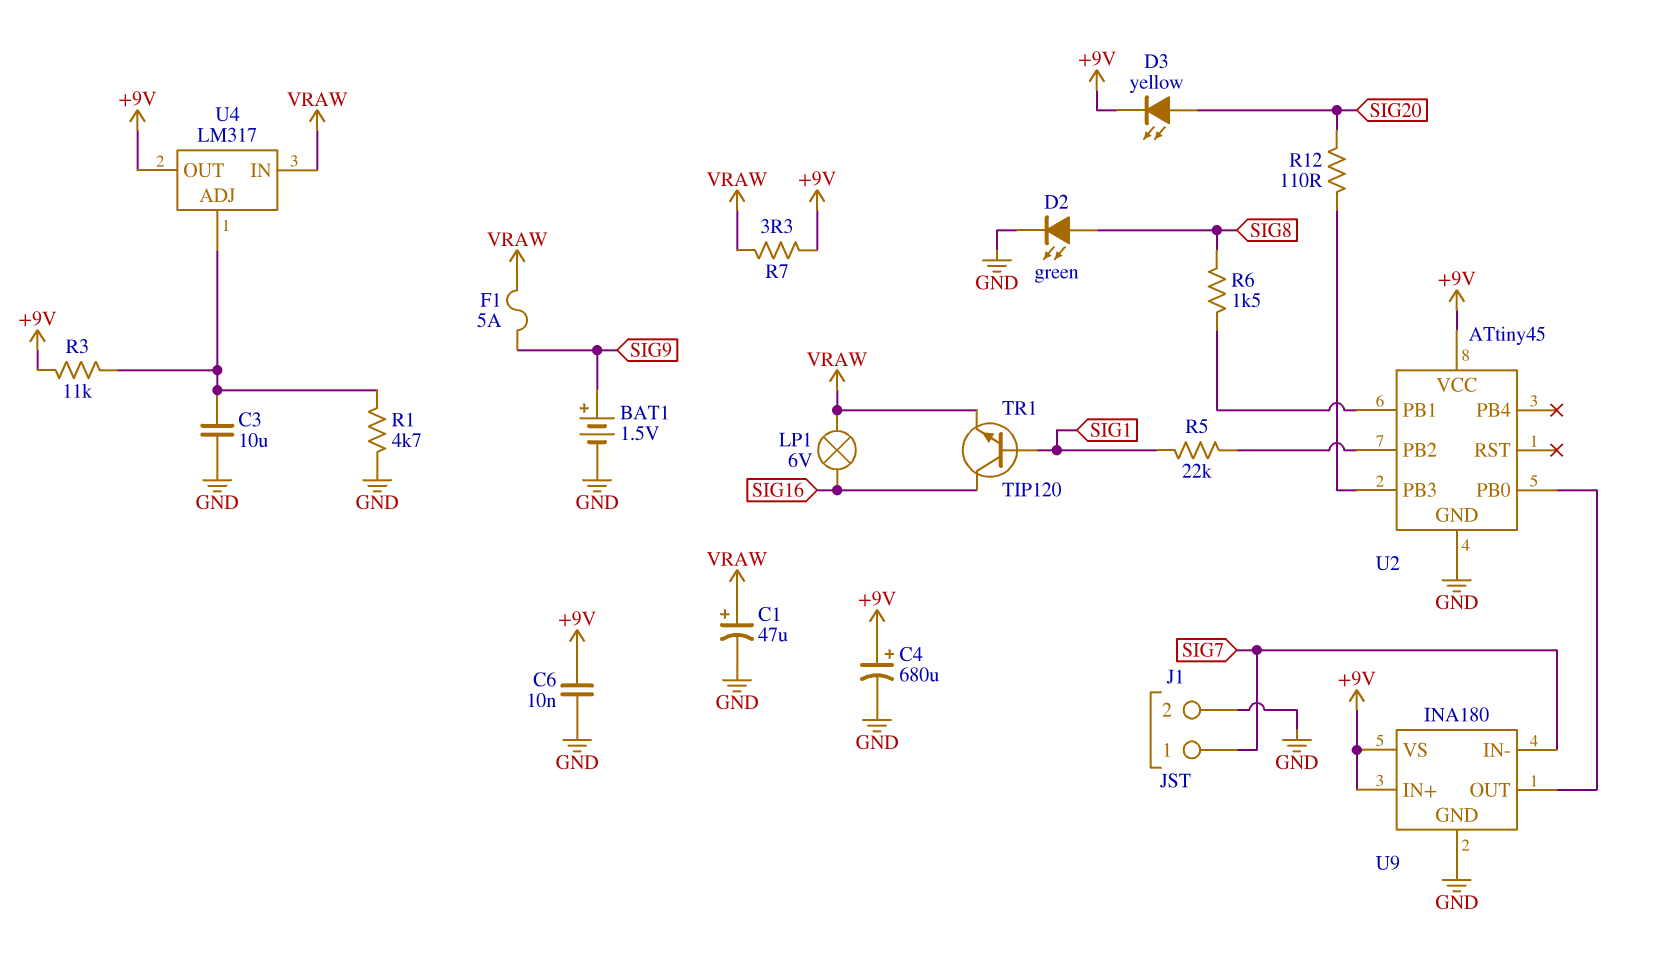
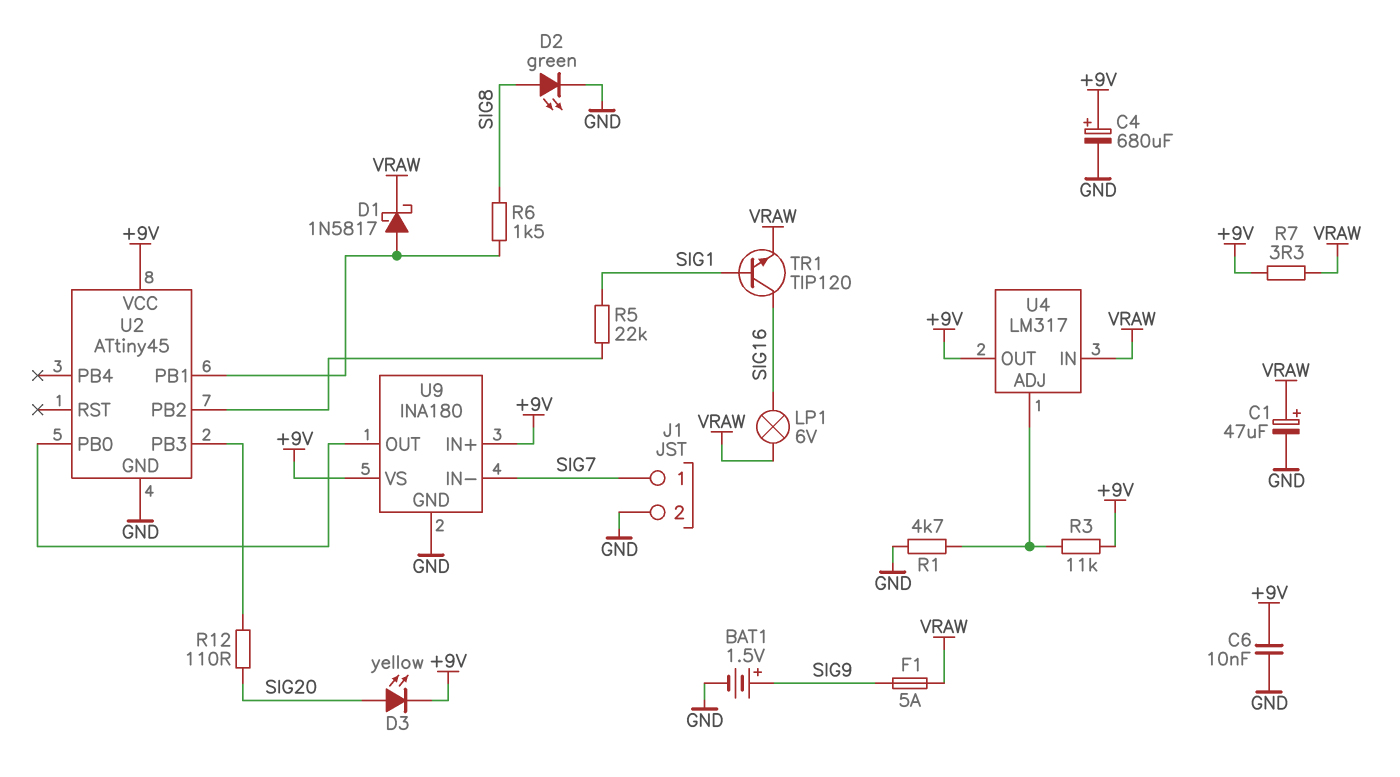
C3: 10uF (GND, U4/ADJ) -> none
D1: none -> schottky 1N5817 (A U2/PB1, K VRAW)

